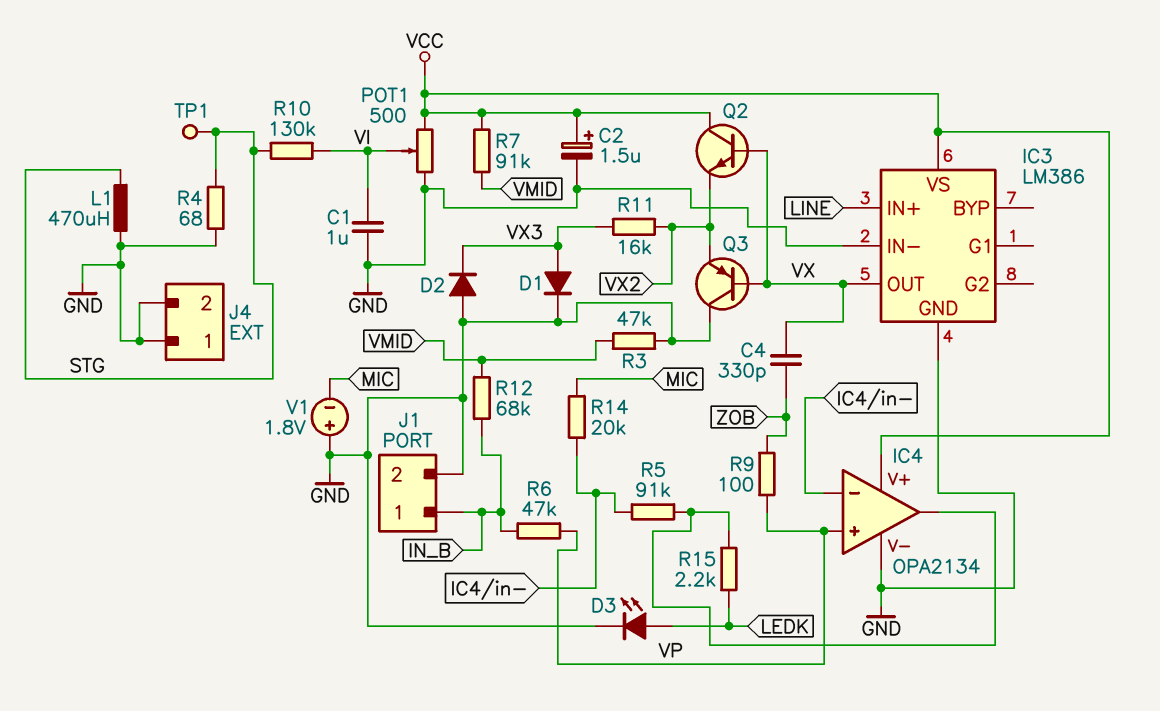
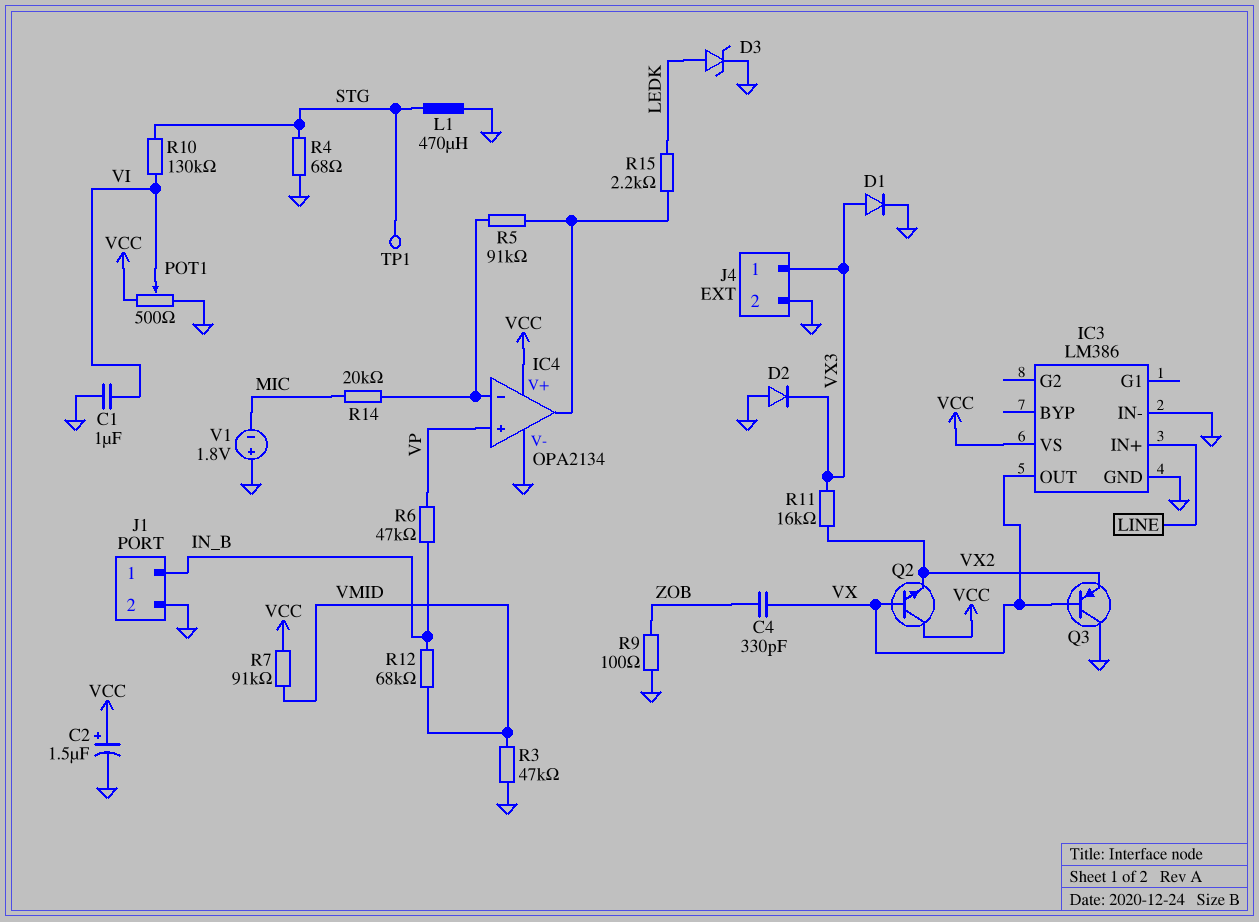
D3: LED (A LEDK, K GND) -> zener (A LEDK, K GND)
J4 pin 1: GND -> VX3
R9: 100 (VP, ZOB) -> 100 (GND, ZOB)

